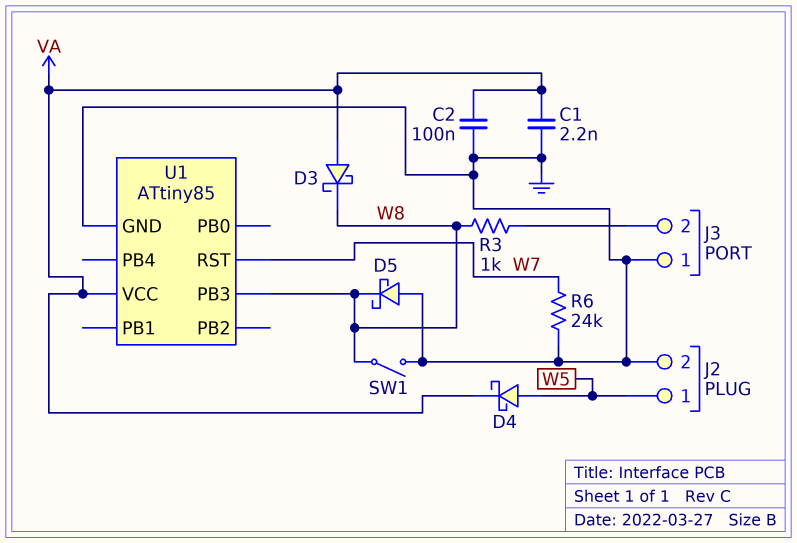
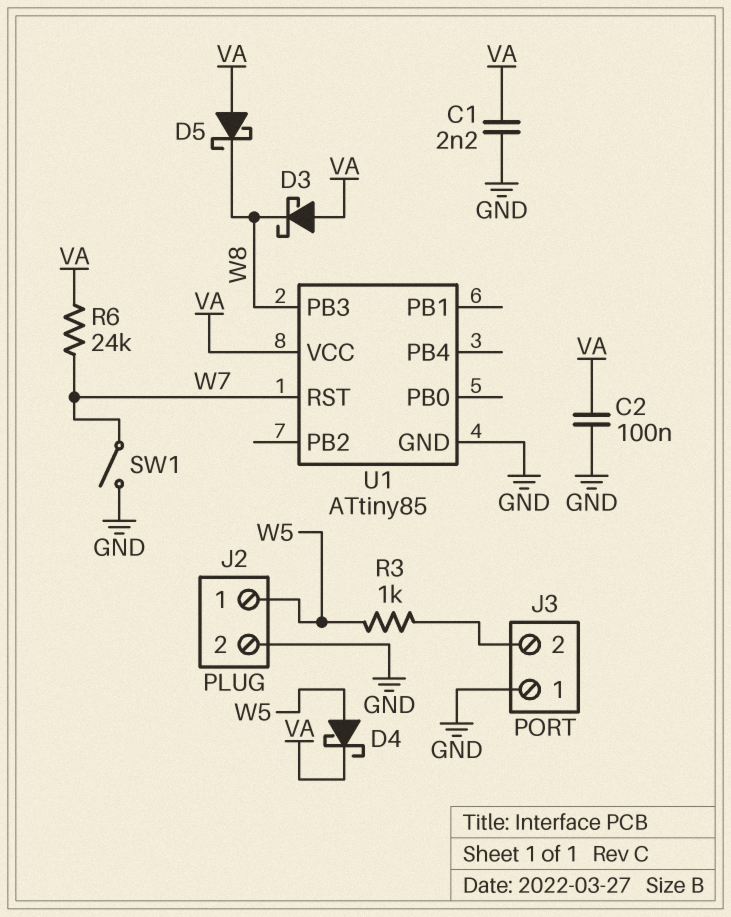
D5: schottky (A GND, K W8) -> schottky (A VA, K W8)
R3: 1k (J3/2, W8) -> 1k (J3/2, W5)
R6: 24k (GND, W7) -> 24k (VA, W7)
SW1: switch (GND, W8) -> switch (GND, W7)

